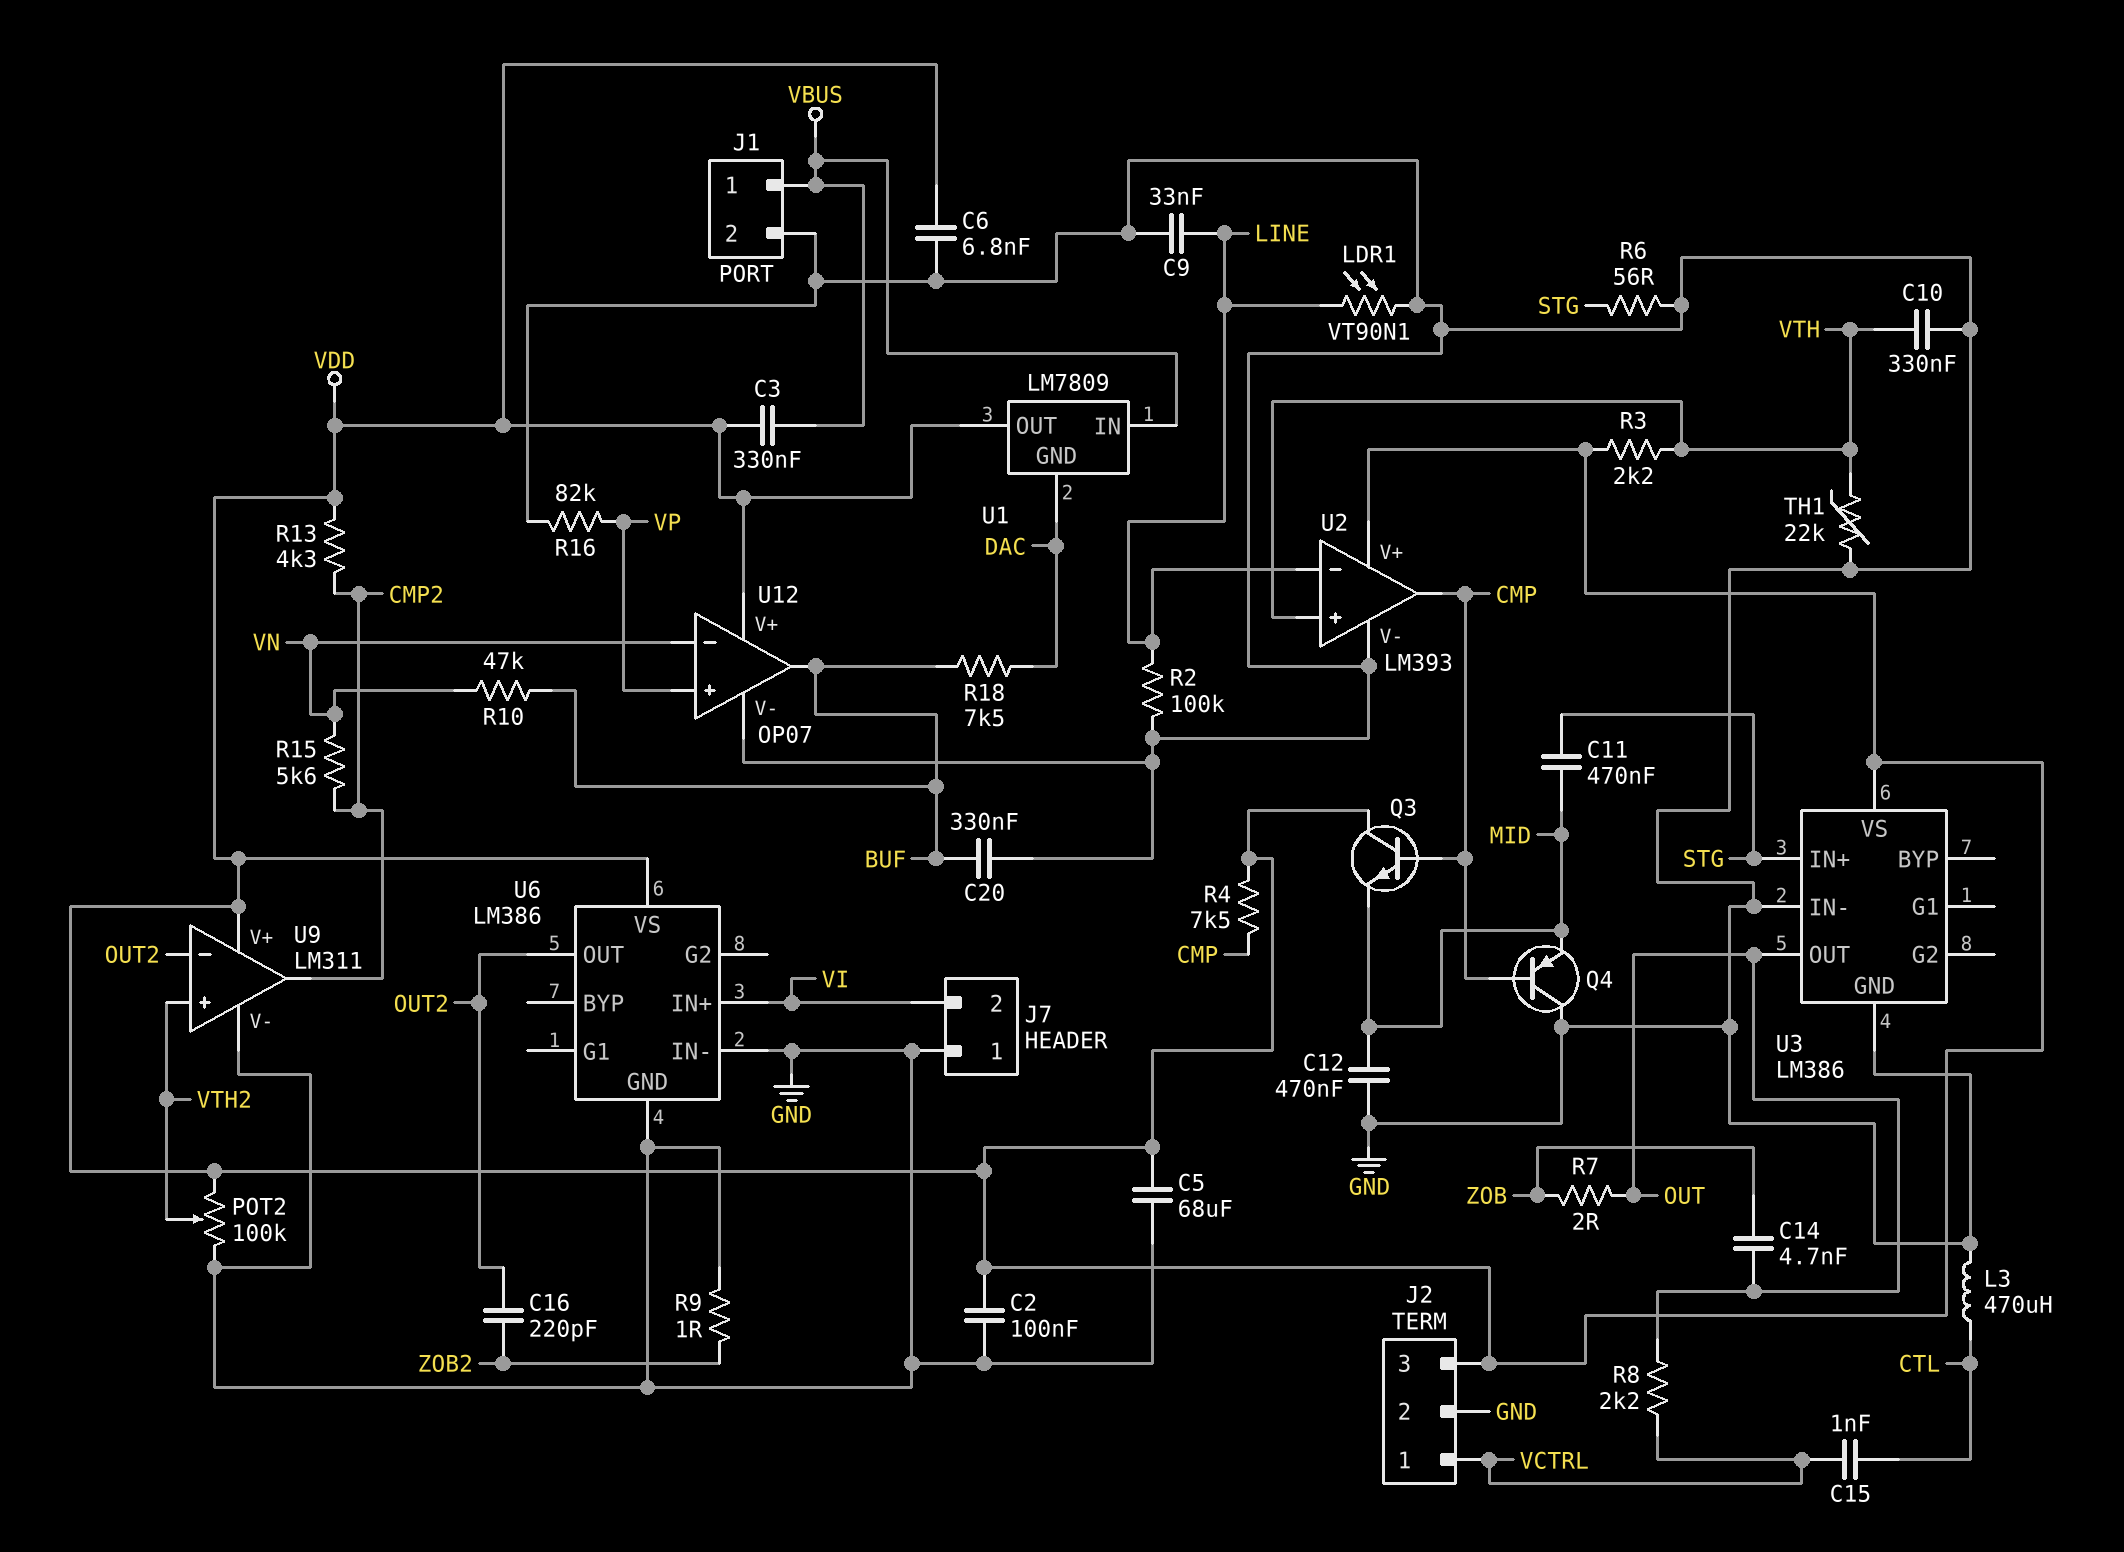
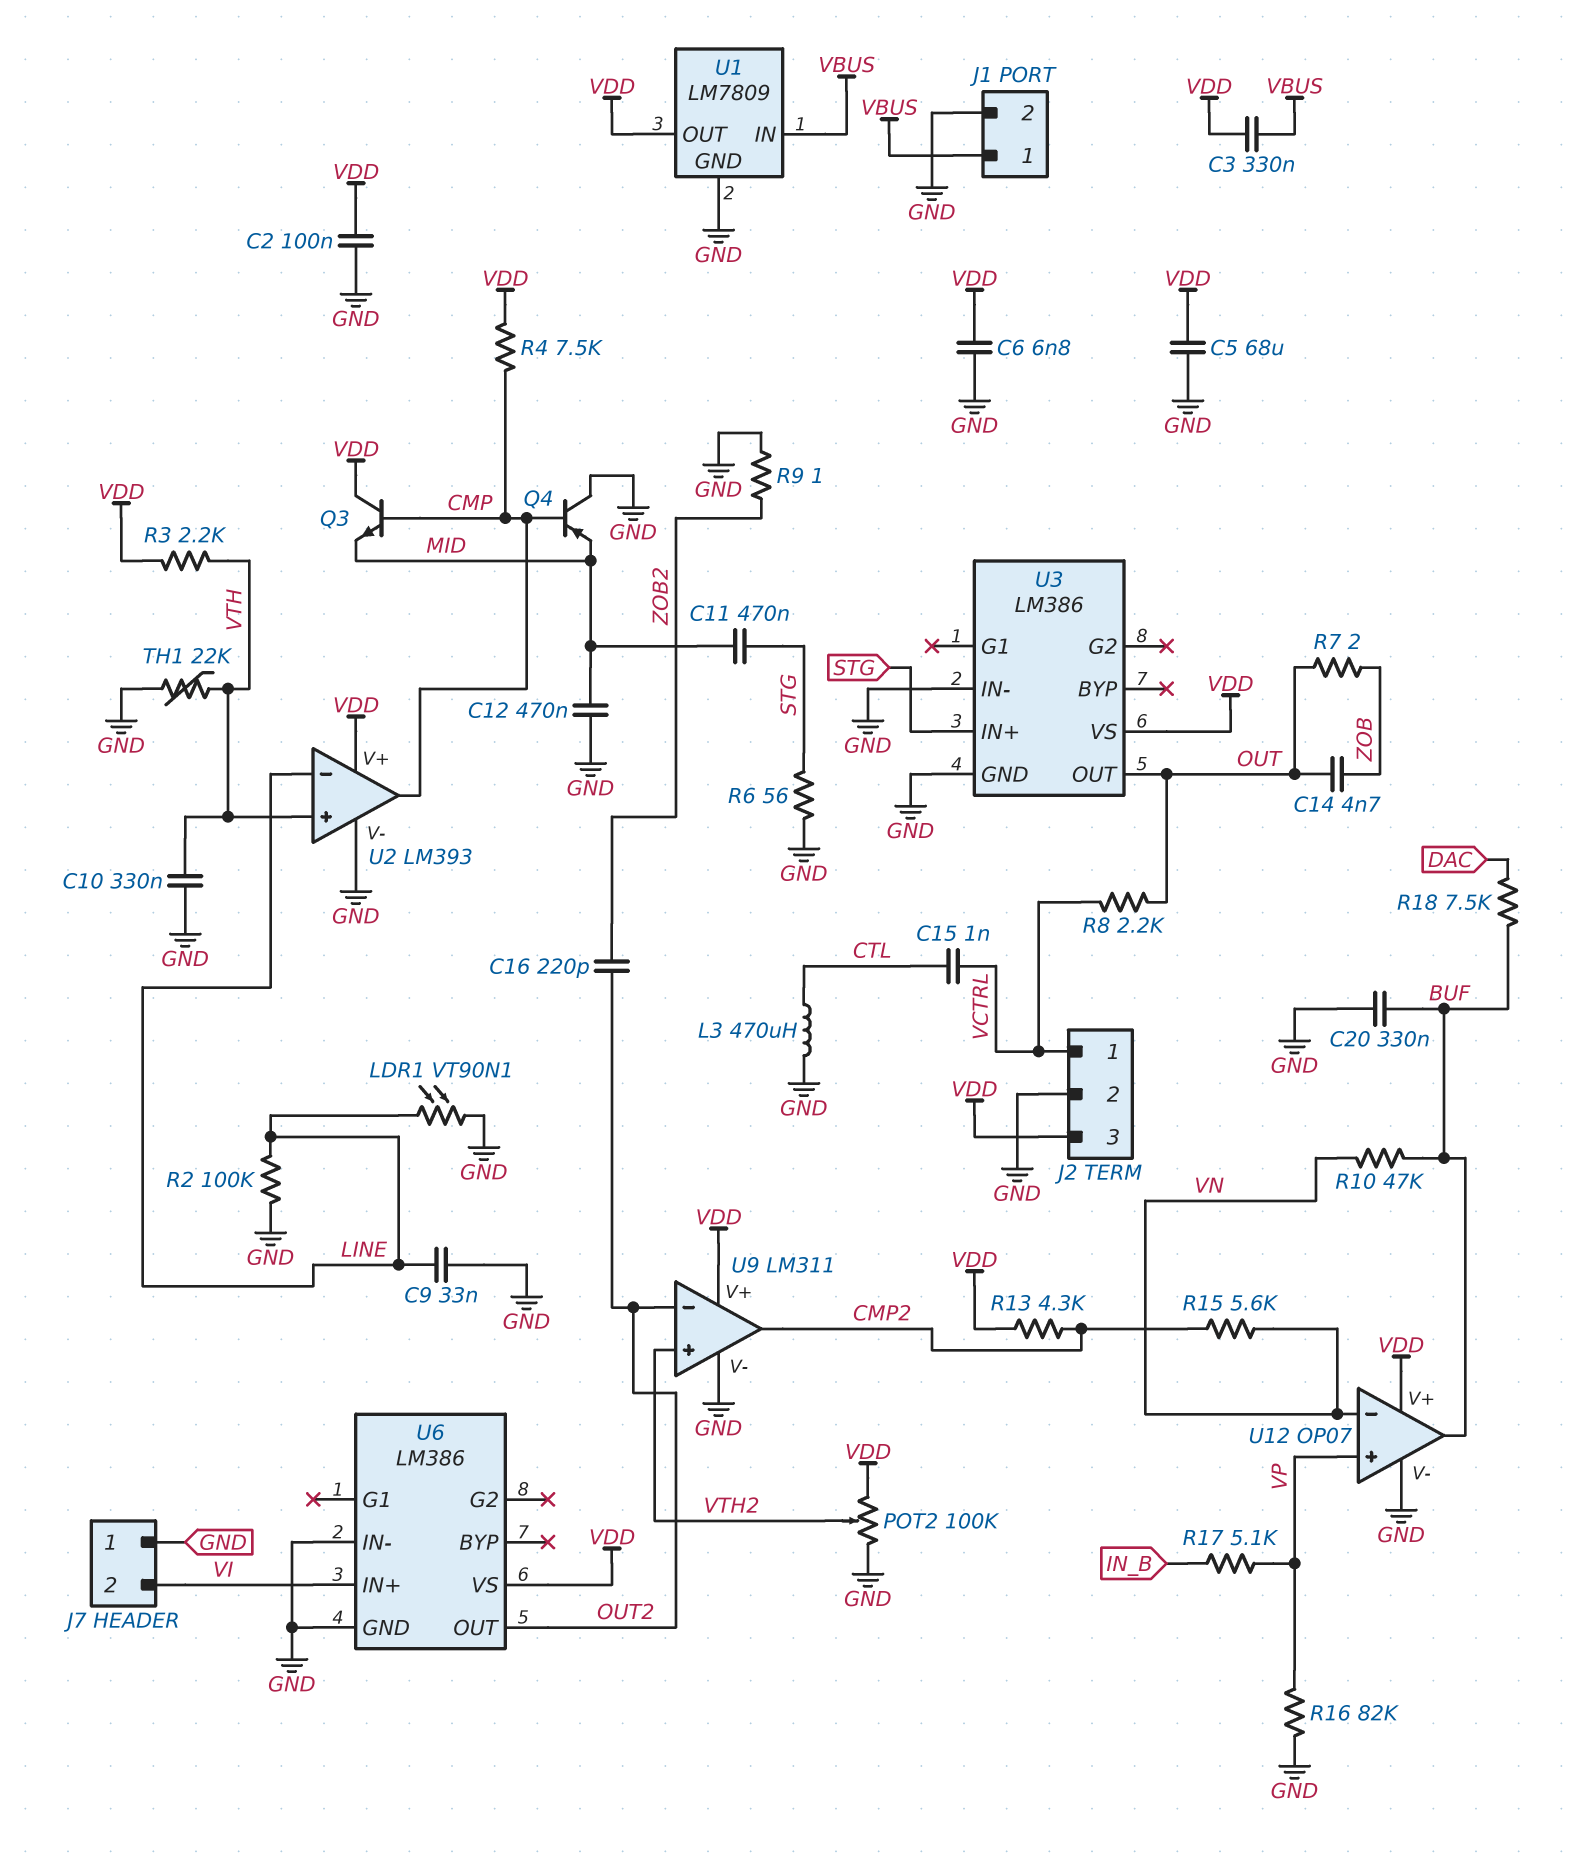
R17: none -> 5.1k (IN_B, VP)
U1 pin GND: DAC -> GND

